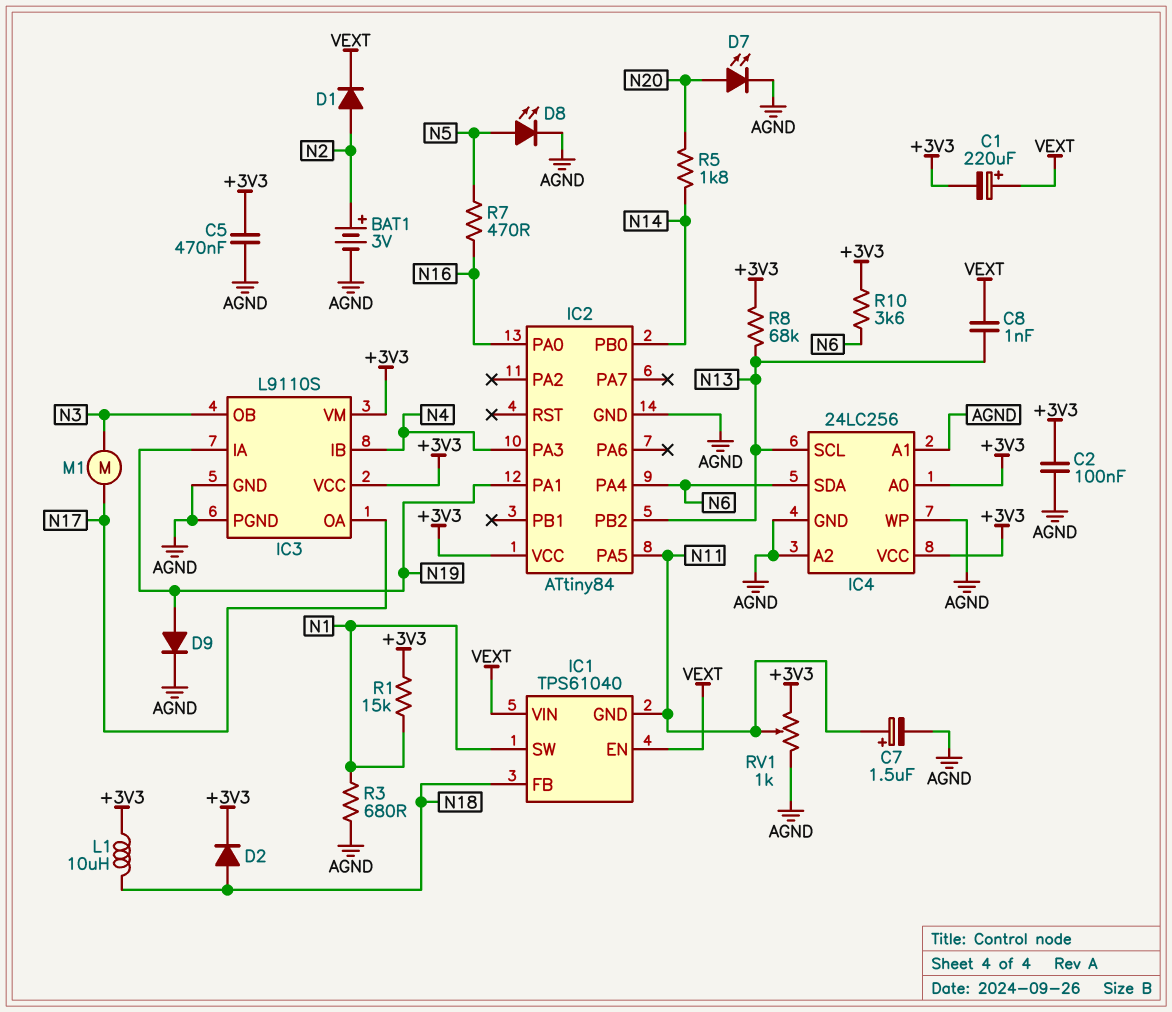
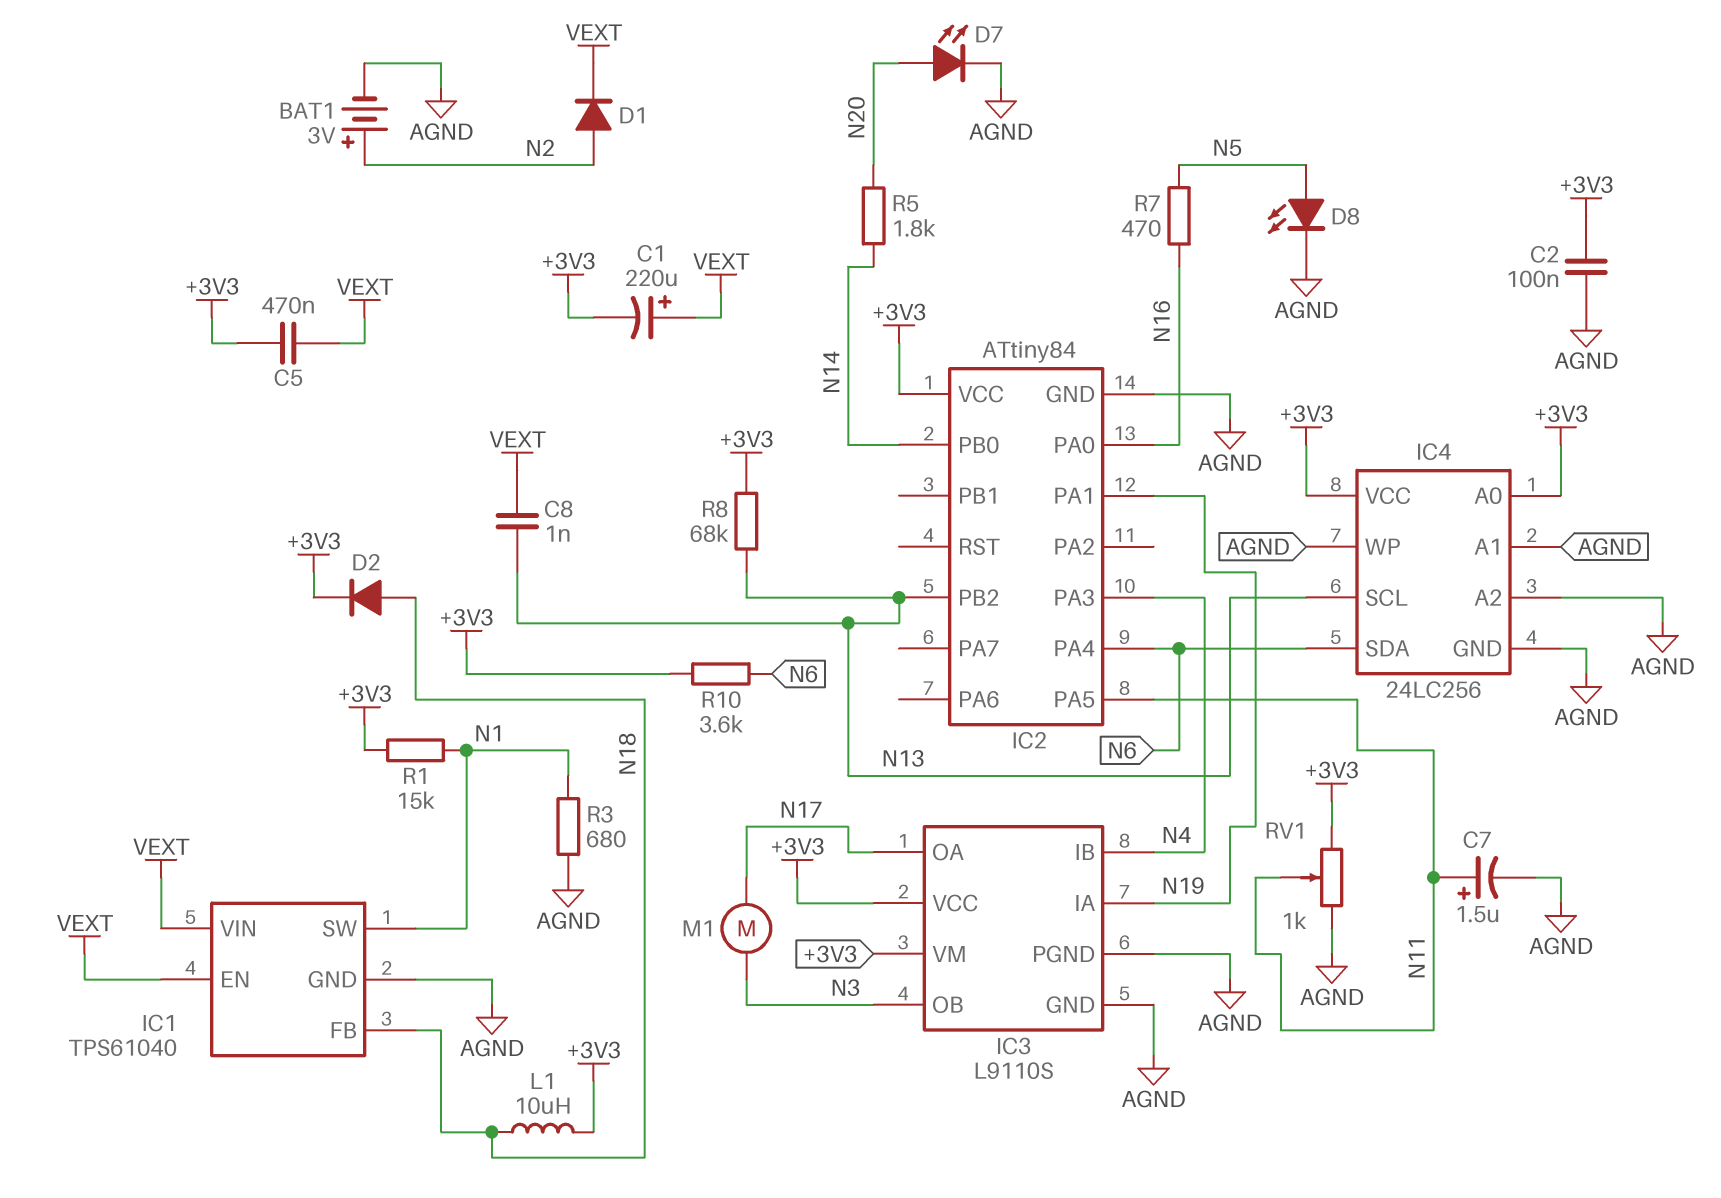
C5: 470nF (+3V3, AGND) -> 470nF (+3V3, VEXT)
D9: diode (A N19, K AGND) -> none
IC1 pin GND: N11 -> AGND

